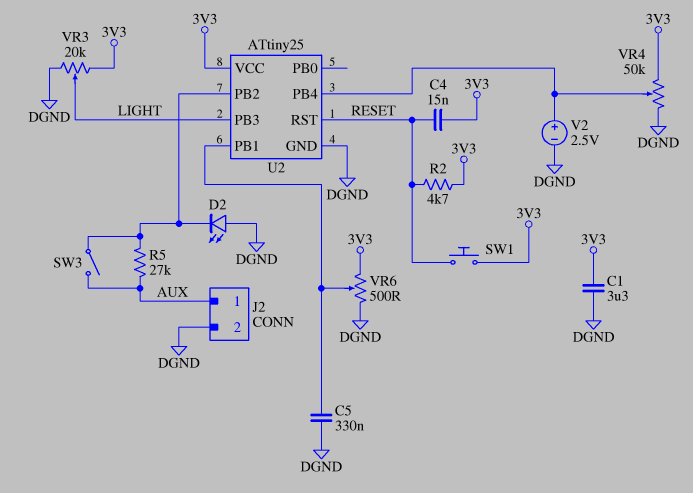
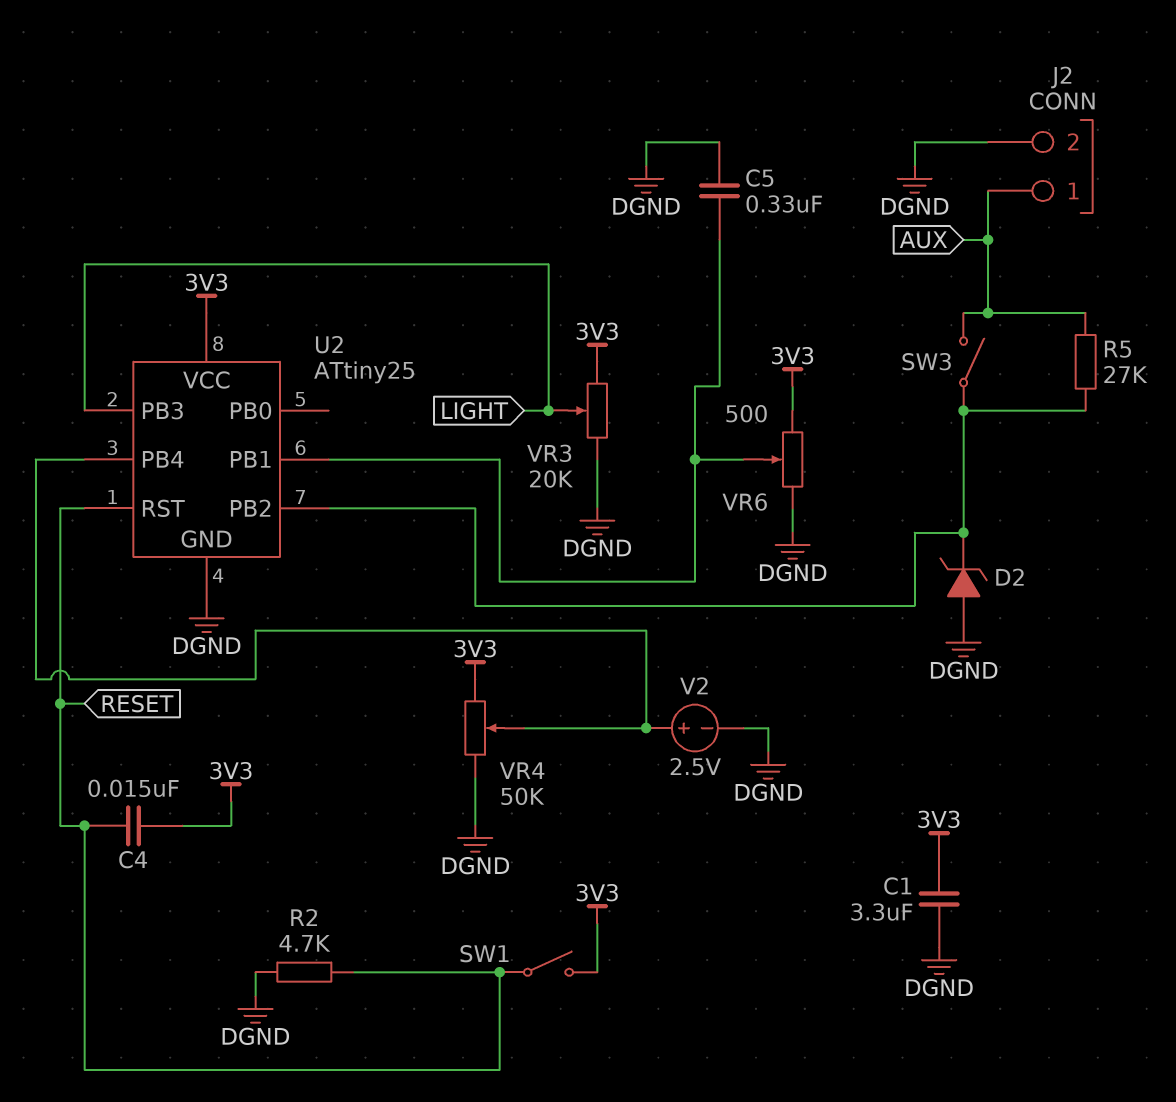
D2: LED (A DGND, K U2/PB2) -> zener (A DGND, K U2/PB2)
R2: 4.7k (3V3, RESET) -> 4.7k (DGND, RESET)
SW1: button (3V3, RESET) -> switch (3V3, RESET)

